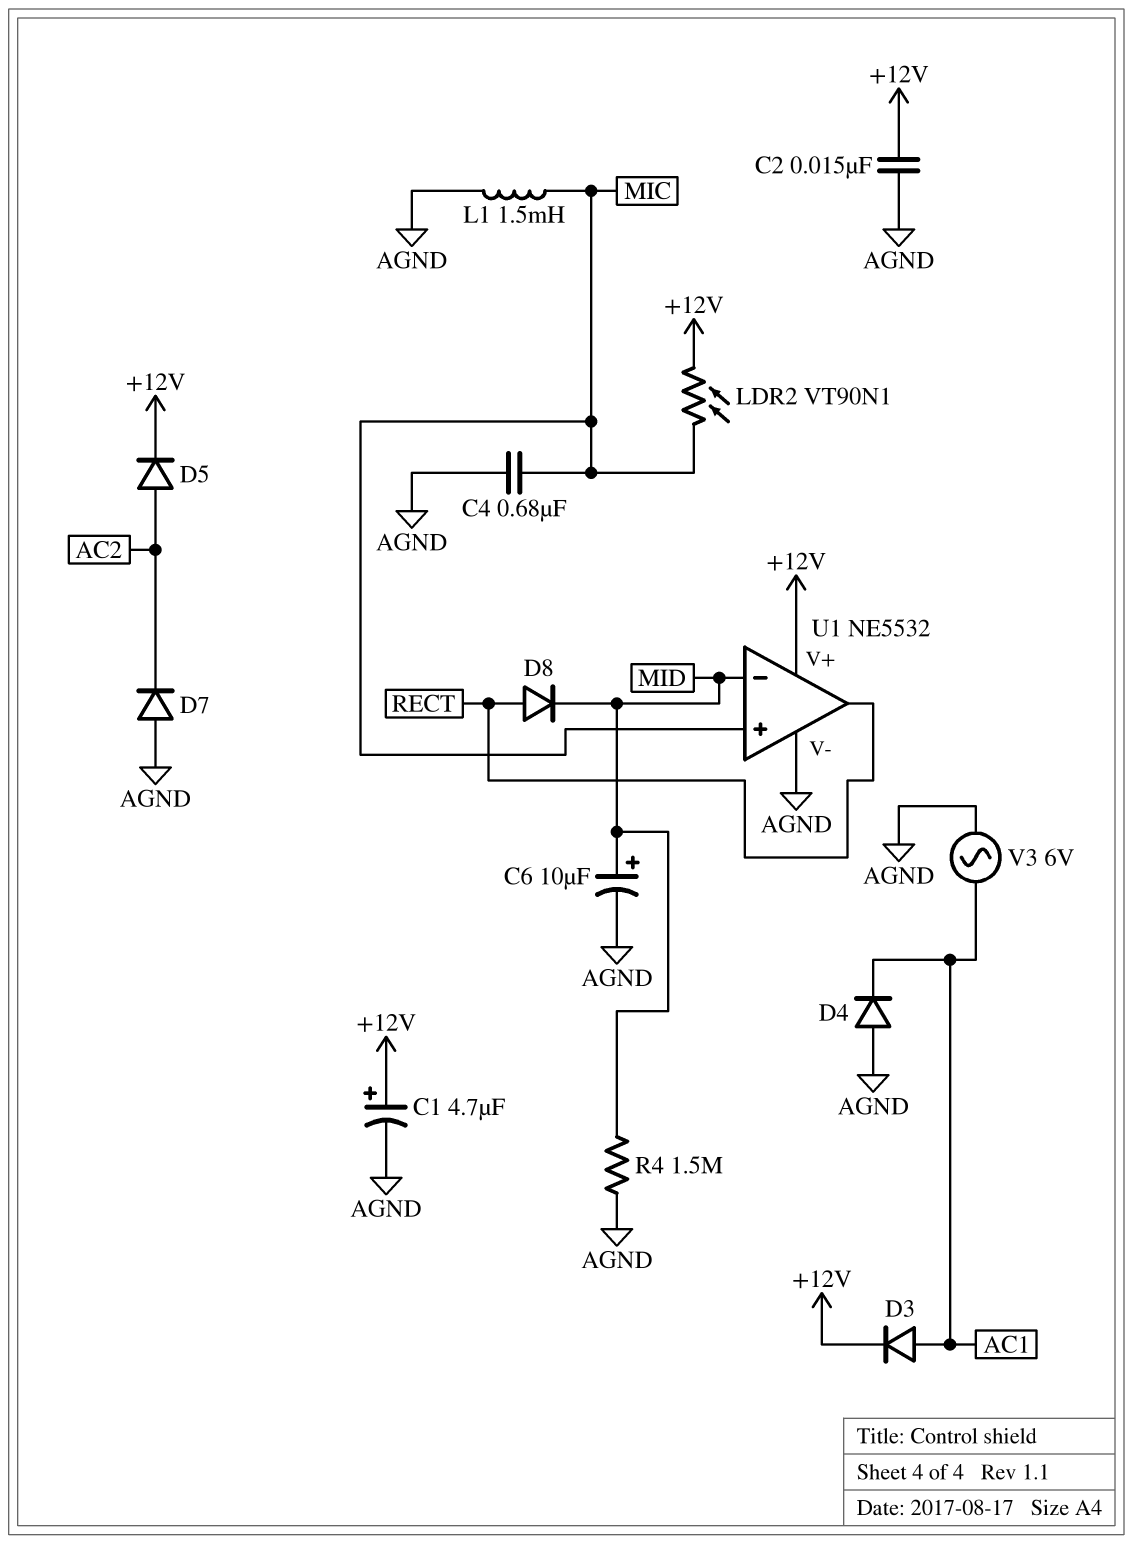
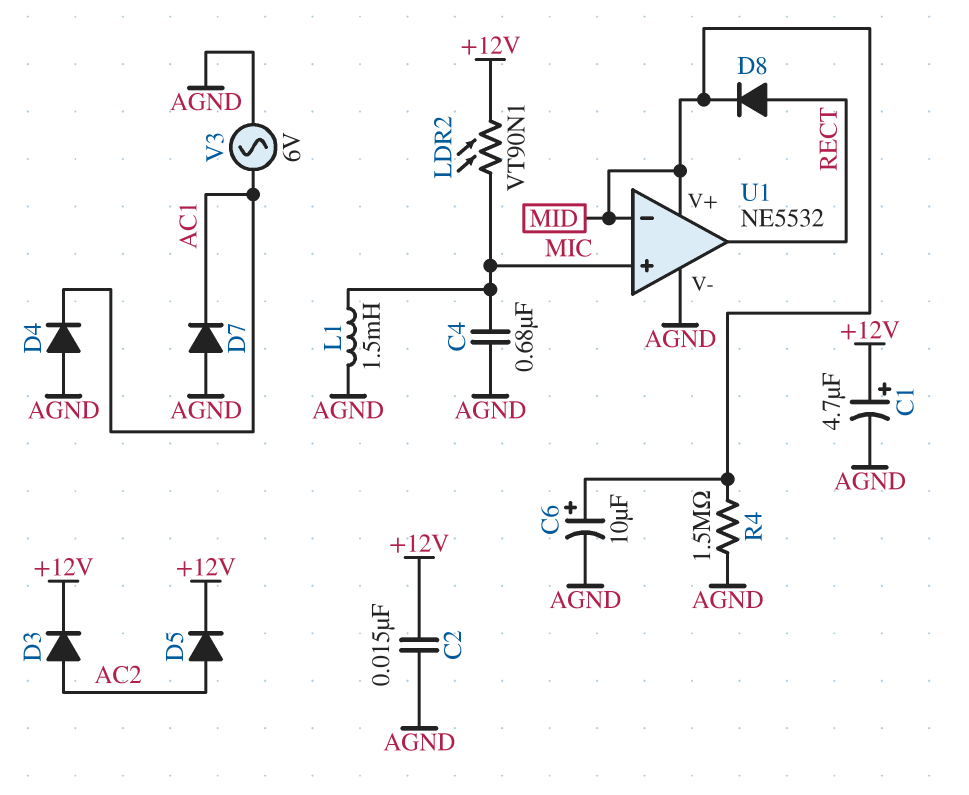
D3: diode (A AC1, K +12V) -> diode (A AC2, K +12V)
D7: diode (A AGND, K AC2) -> diode (A AGND, K AC1)
U1 pin V+: +12V -> MID

